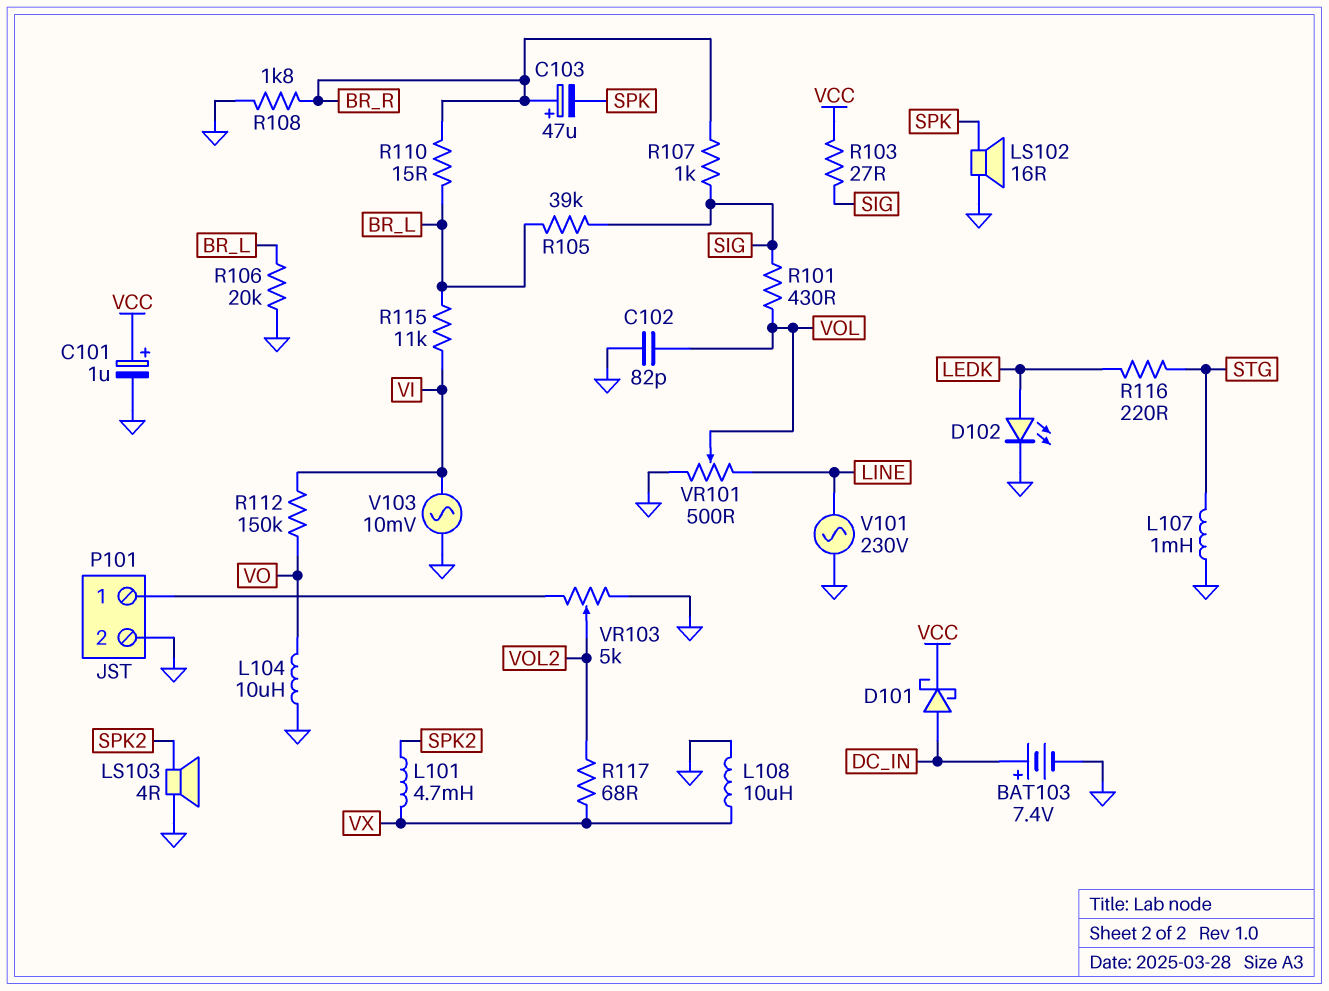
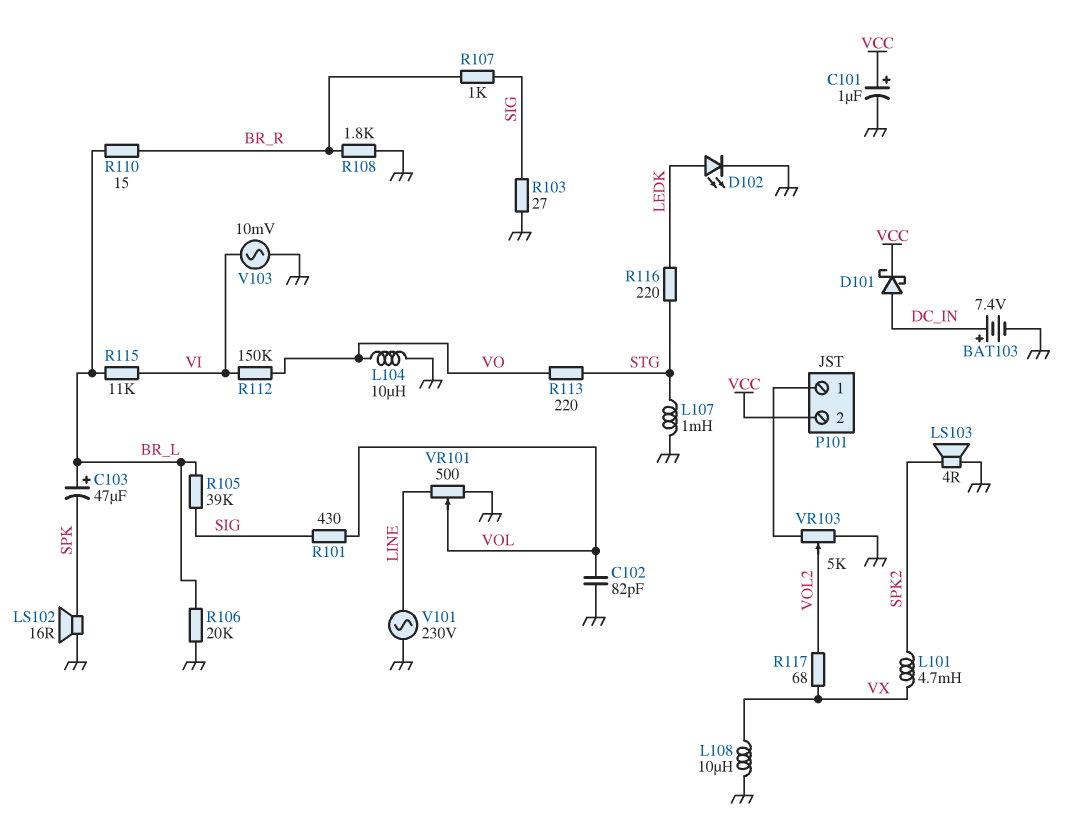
C103: 47uF (plus BR_R, minus SPK) -> 47uF (plus BR_L, minus SPK)
P101 pin 2: GND -> VCC
R103: 27 (SIG, VCC) -> 27 (GND, SIG)
R113: none -> 220 (STG, VO)

